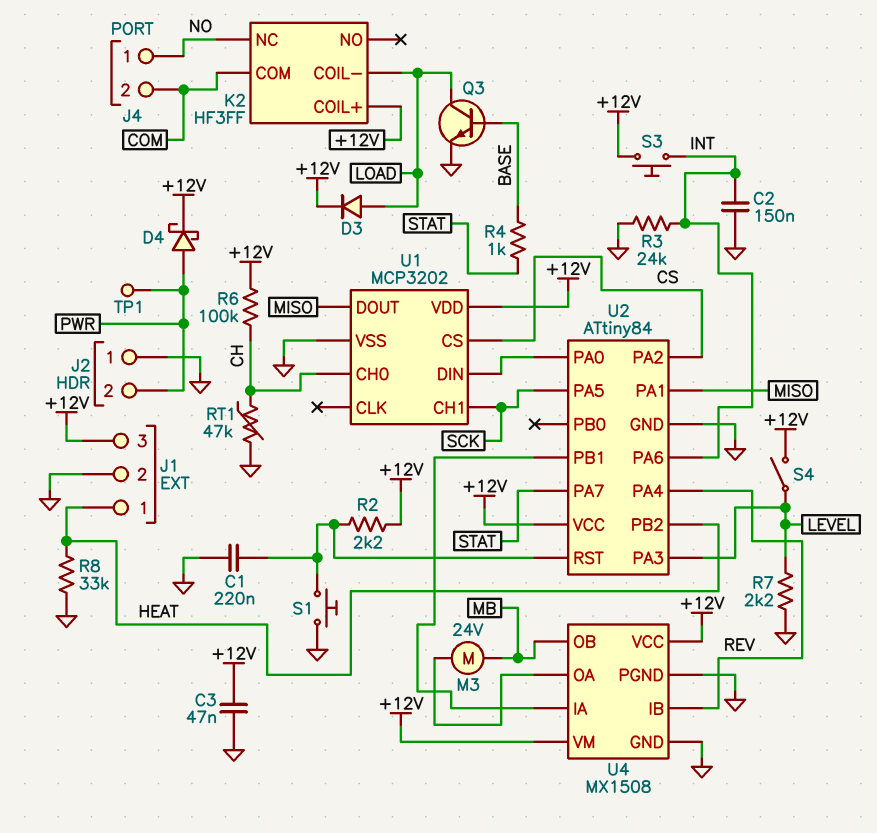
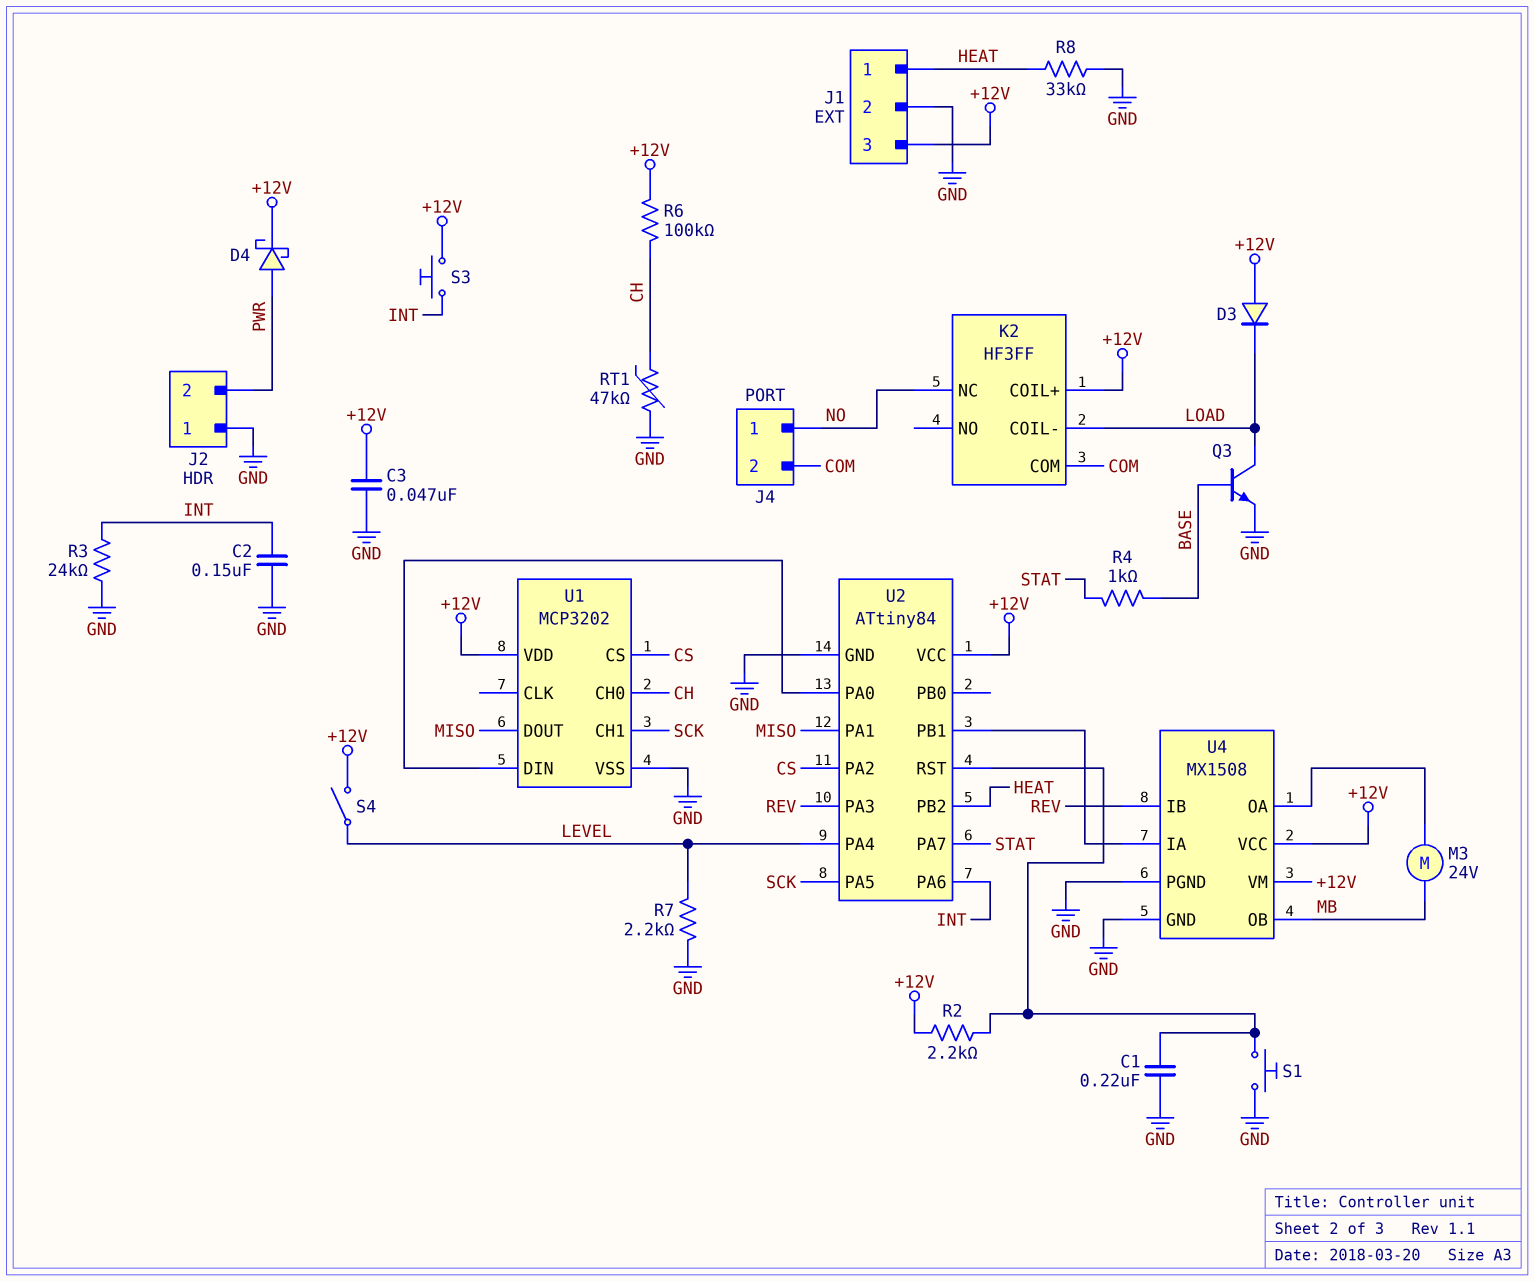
D3: diode (A LOAD, K +12V) -> diode (A +12V, K LOAD)
TP1: test point (PWR) -> none
U2 pin PA3: LEVEL -> REV
U2 pin PA4: REV -> LEVEL

